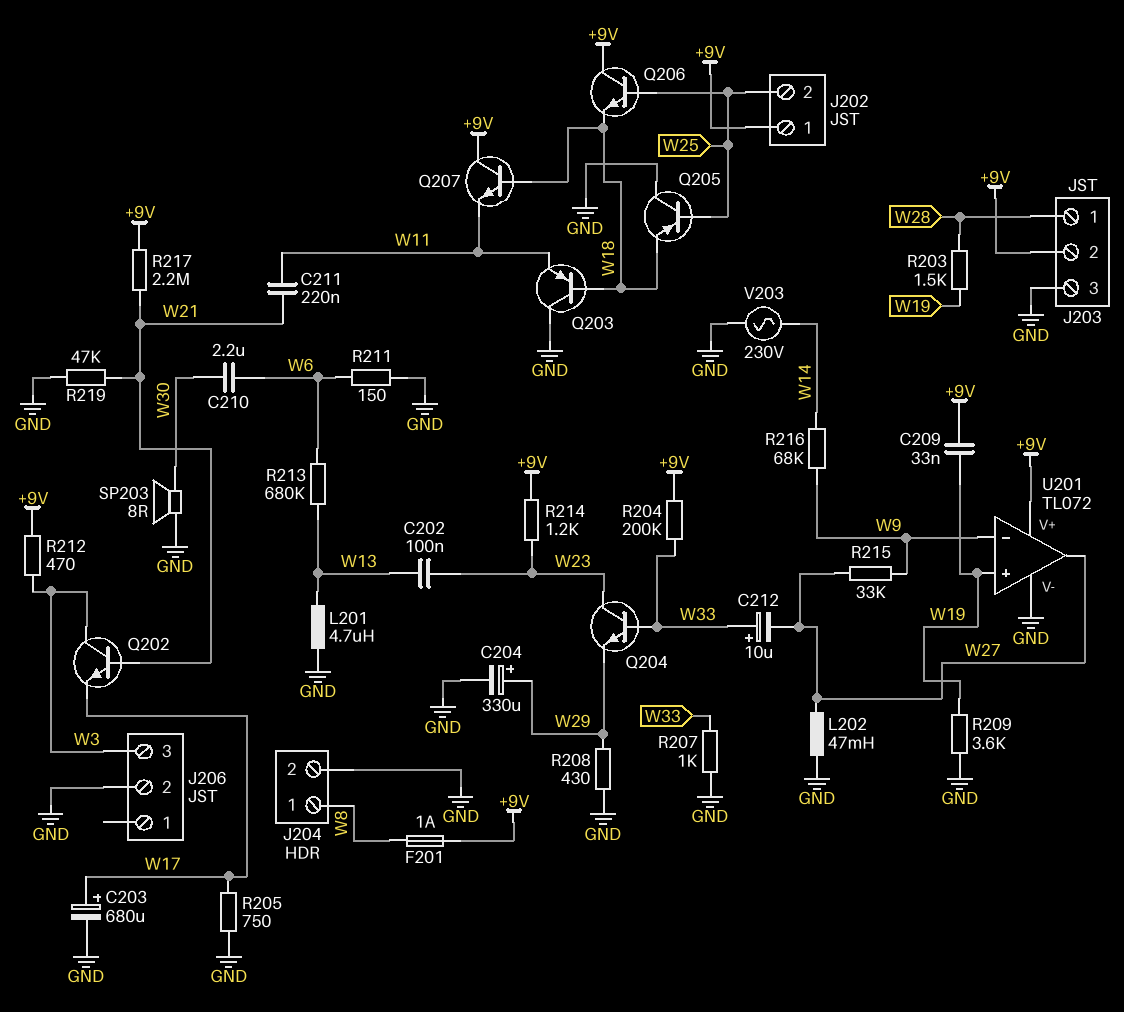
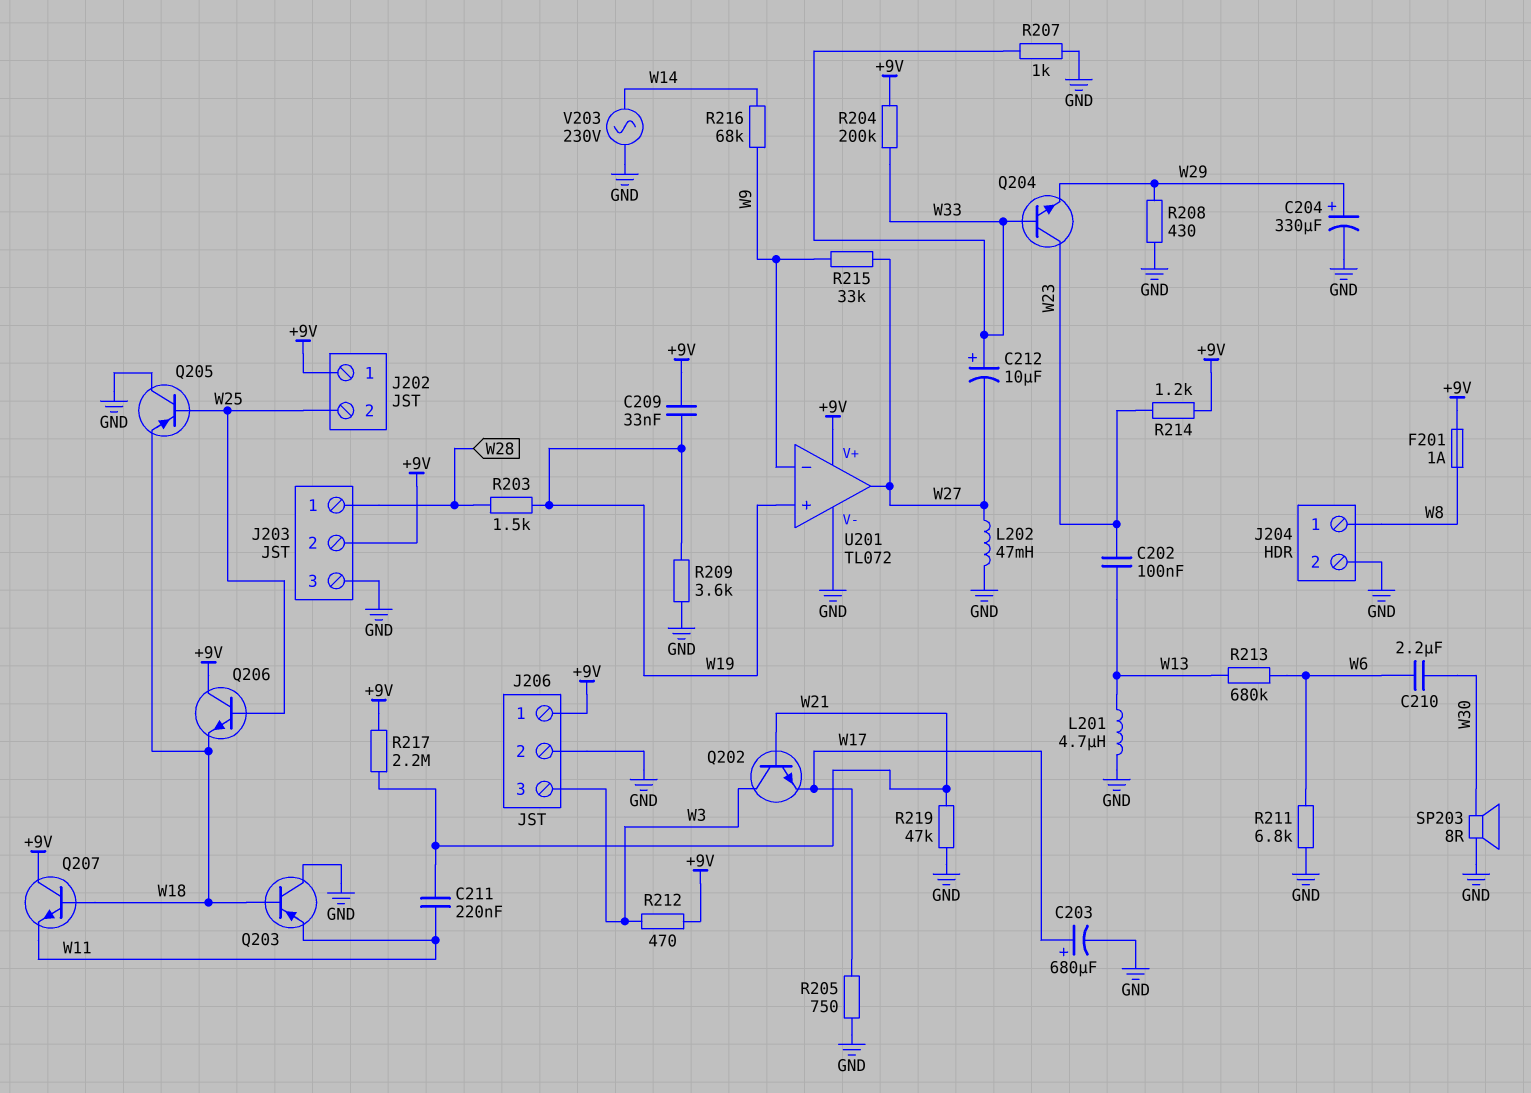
J206 pin 1: none -> +9V
R211: 150 (GND, W6) -> 6.8k (GND, W6)

